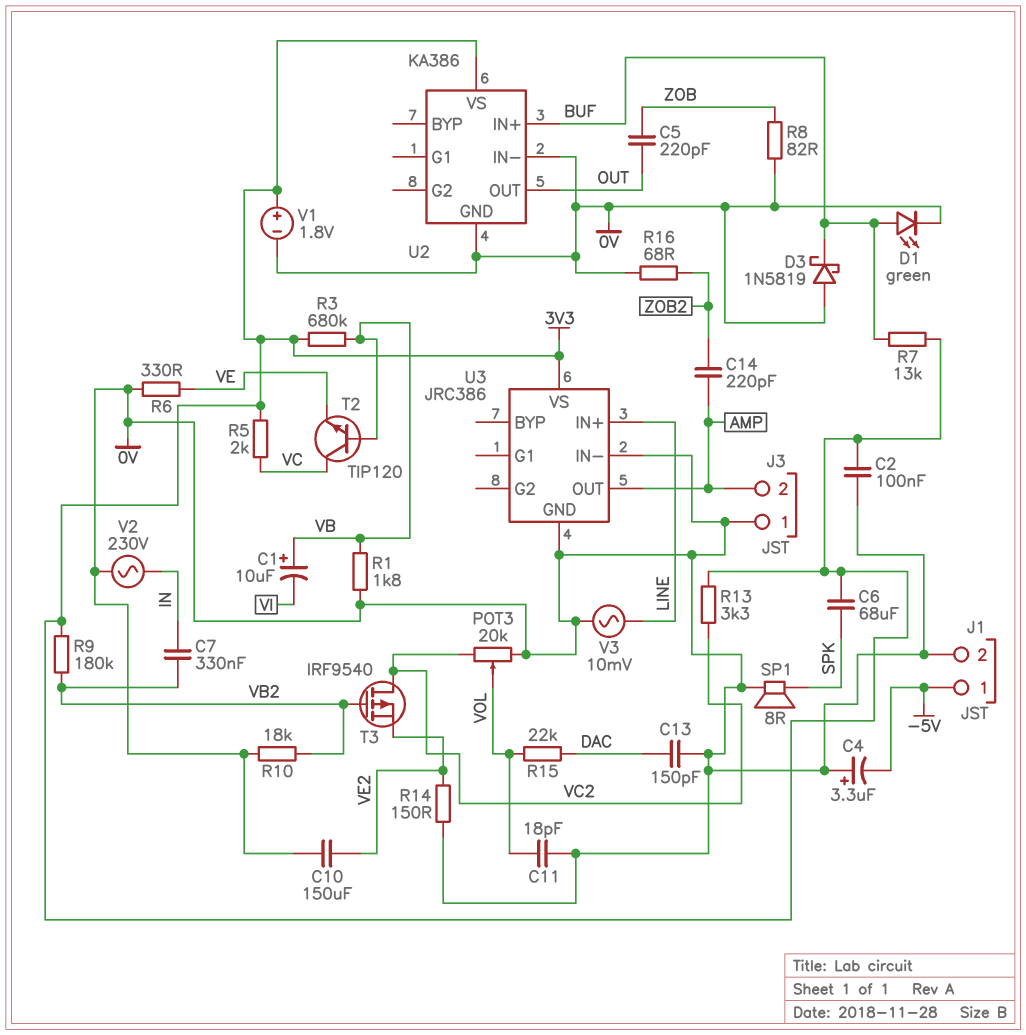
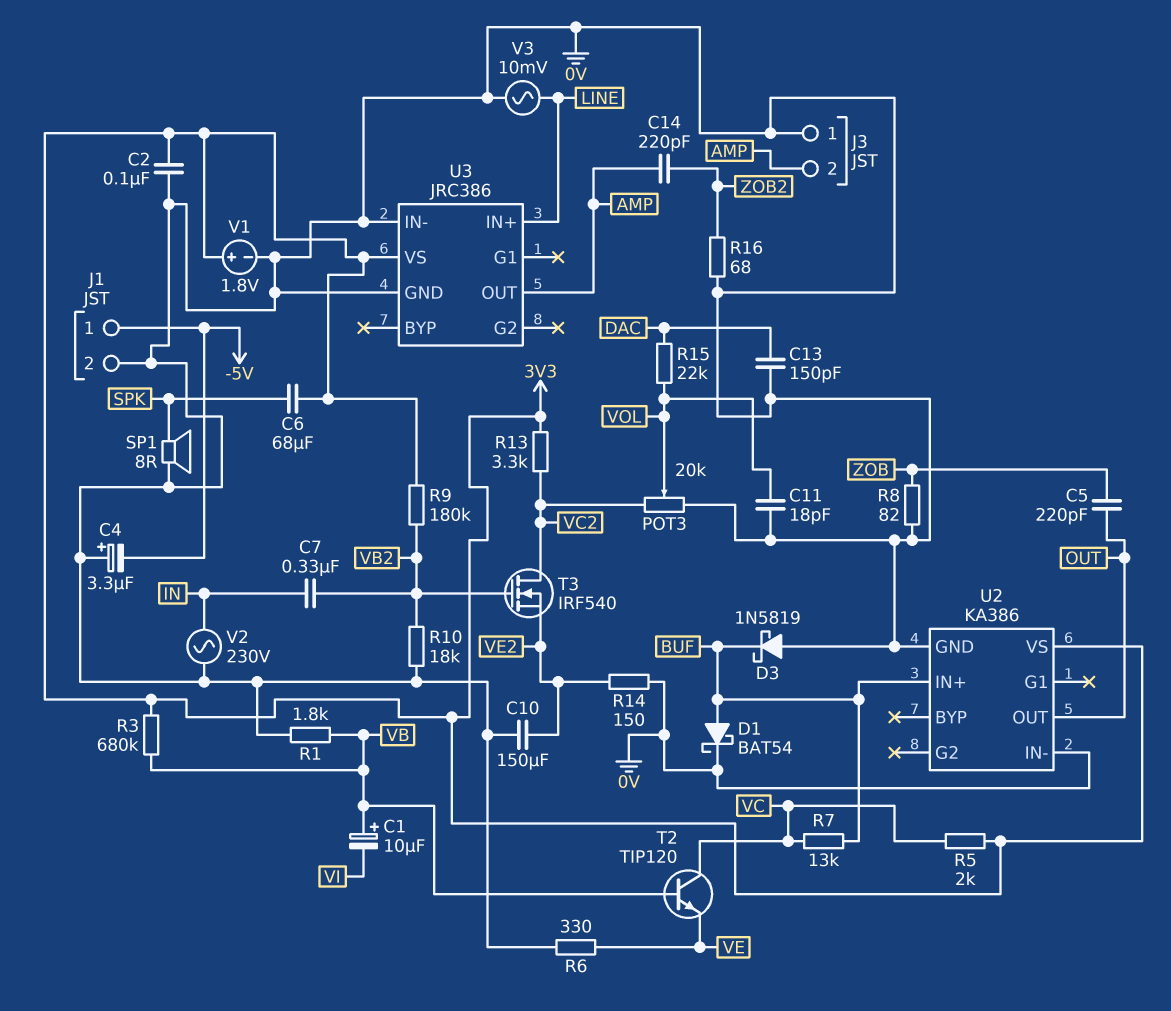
D1: LED green (A BUF, K 0V) -> schottky BAT54 (A BUF, K 0V)
R7: 13k (3V3, BUF) -> 13k (BUF, VC)
T3: PMOS IRF9540 (G VB2, D VC2, S VE2) -> NMOS IRF540 (G VB2, D VC2, S VE2)

